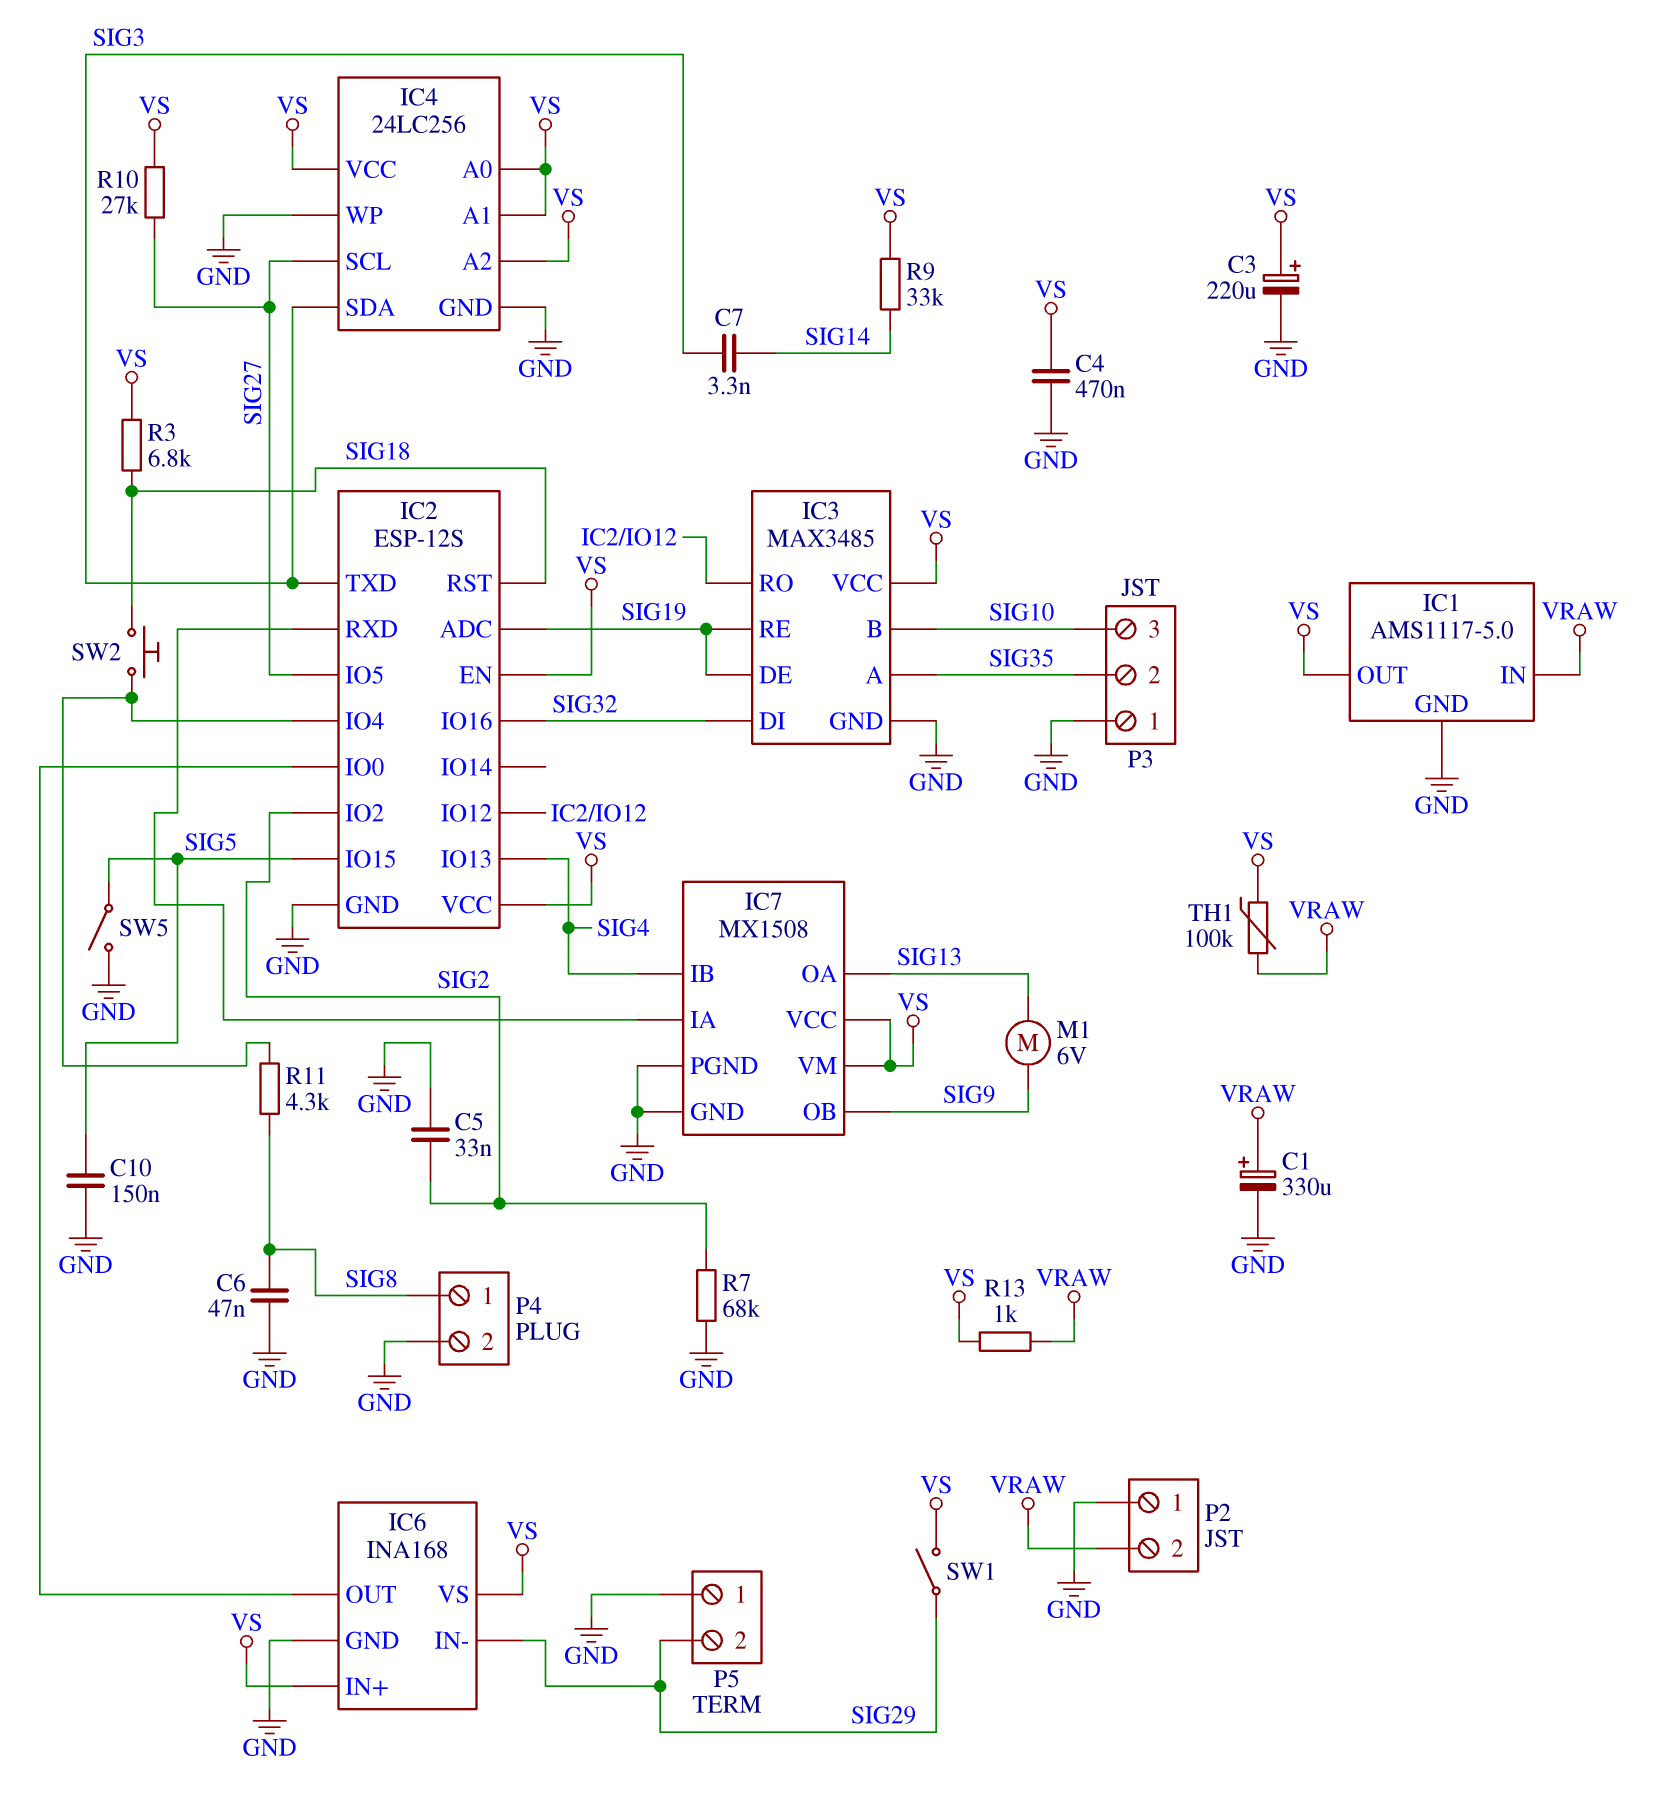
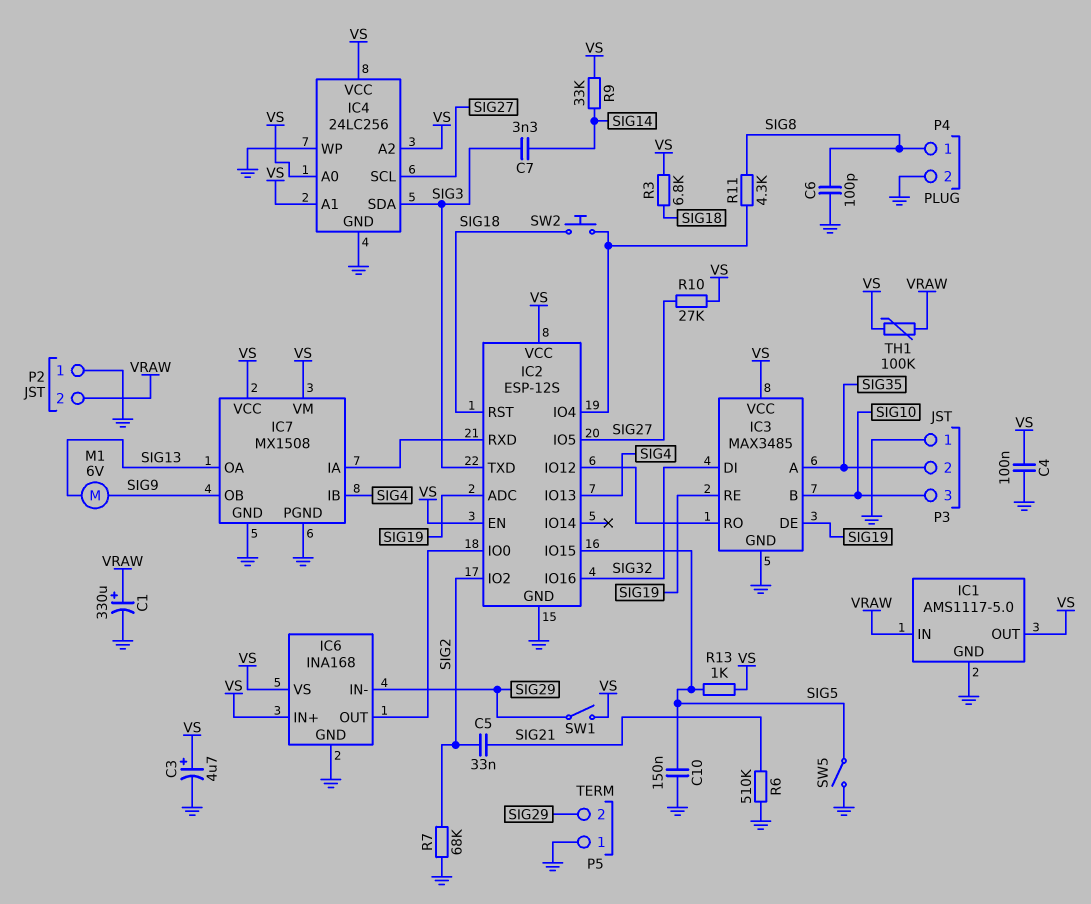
C3: 220uF (plus VS, minus GND) -> 4.7uF (plus VS, minus GND)
C4: 470nF (GND, VS) -> 100nF (GND, VS)
C5: 33nF (GND, SIG2) -> 33nF (SIG2, SIG21)
C6: 47nF (GND, SIG8) -> 100pF (GND, SIG8)
R6: none -> 510k (GND, SIG21)
R13: 1k (VRAW, VS) -> 1k (SIG5, VS)

